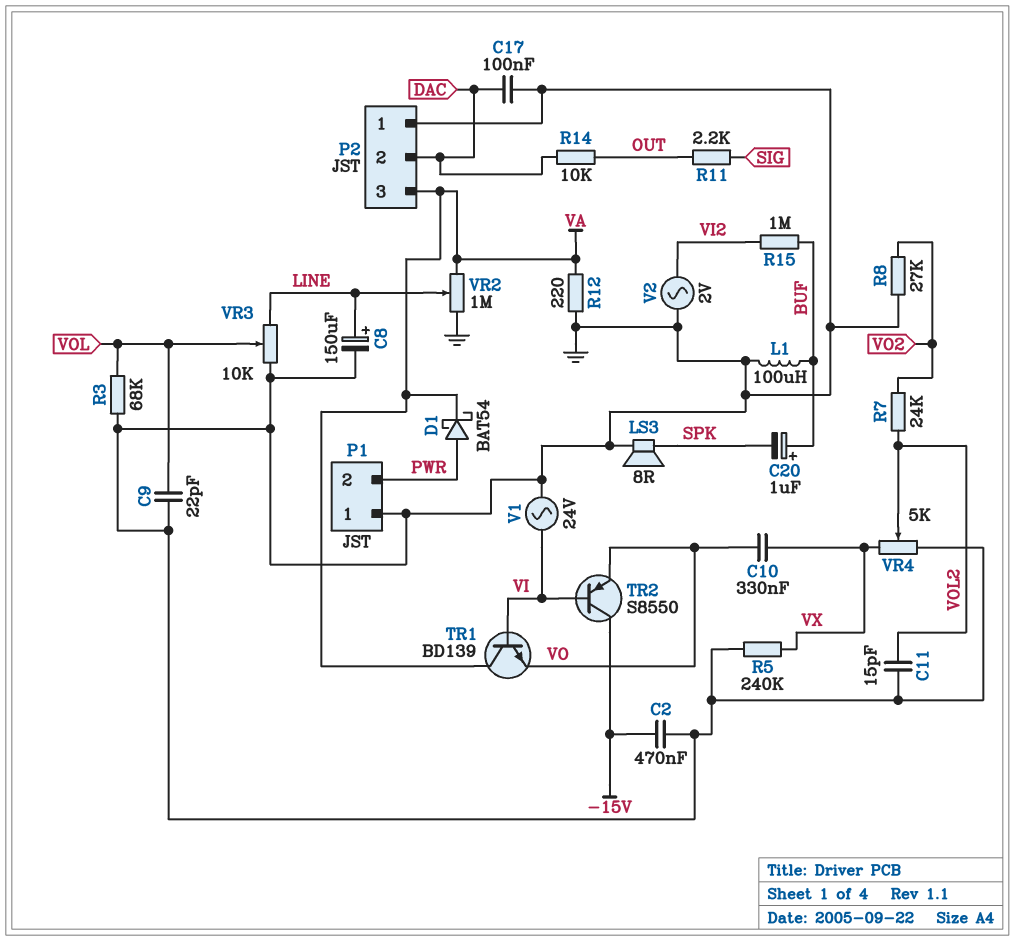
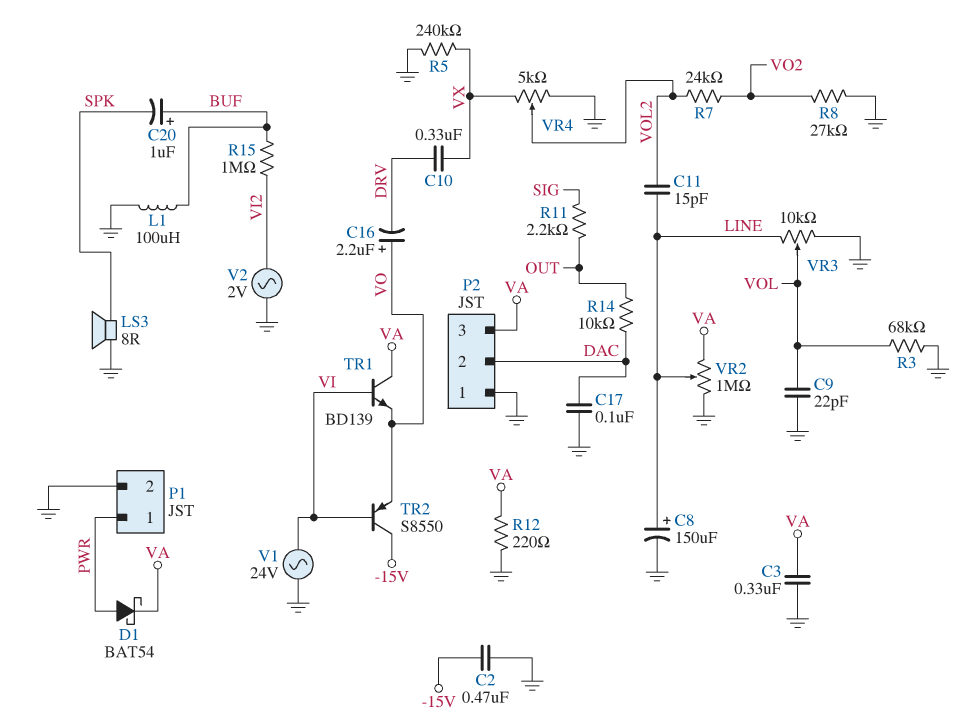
C3: none -> 330nF (GND, VA)
C10: 330nF (VO, VX) -> 330nF (DRV, VX)
C11: 15pF (GND, VOL2) -> 15pF (LINE, VOL2)
C16: none -> 2.2uF (plus VO, minus DRV)
P1 pin 1: GND -> PWR
P1 pin 2: PWR -> GND

